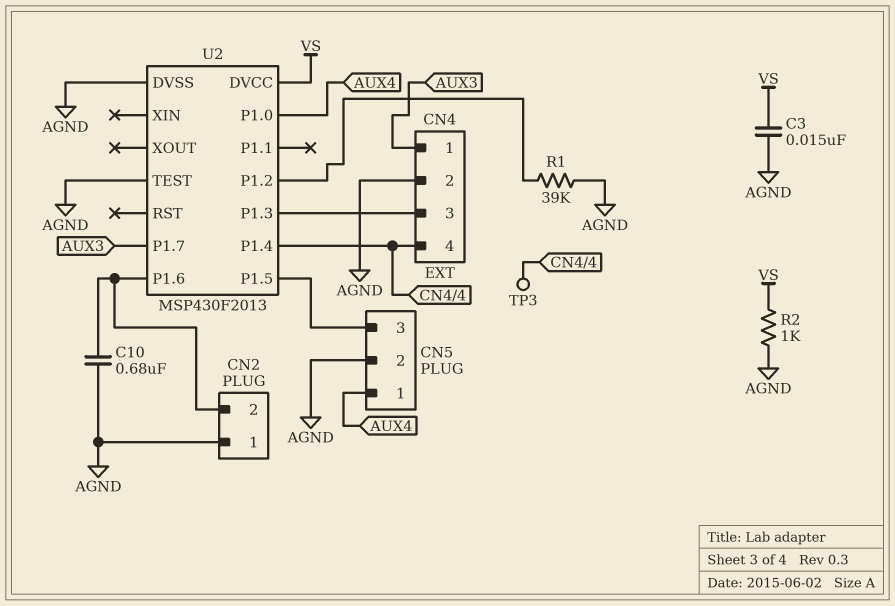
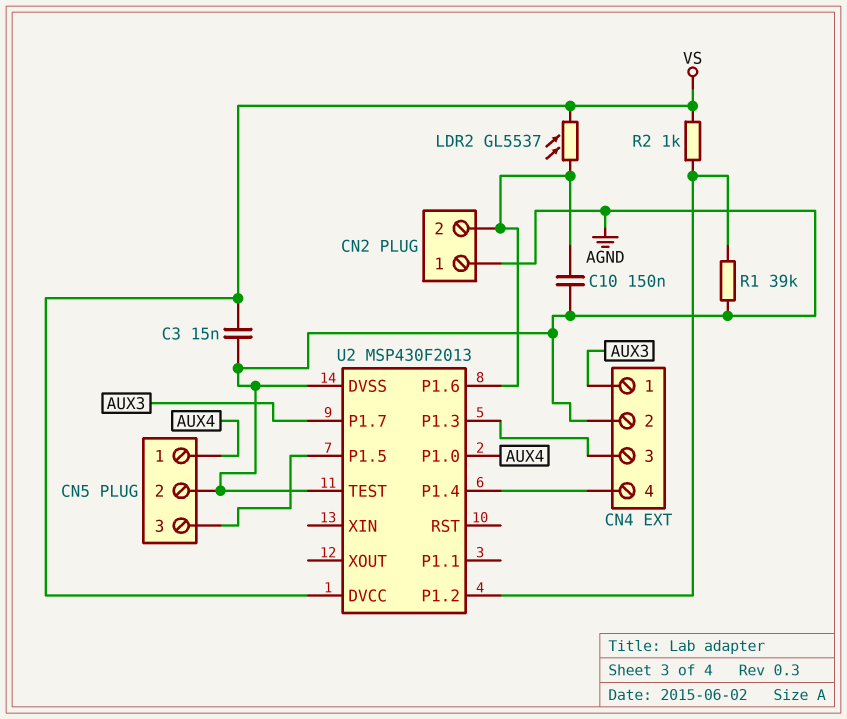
C10: 680nF (AGND, CN2/2) -> 150nF (AGND, CN2/2)
LDR2: none -> GL5537 (CN2/2, VS)
R2: 1k (AGND, VS) -> 1k (U2/P1.2, VS)
TP3: test point (CN4/4) -> none

